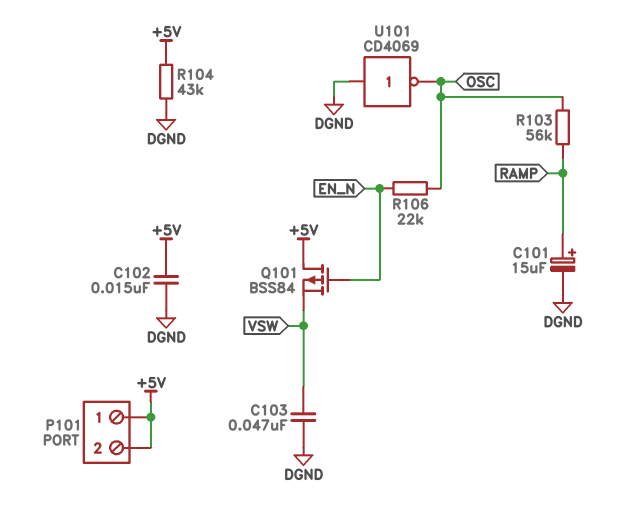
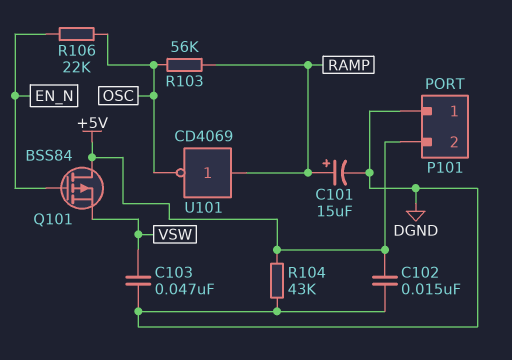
P101 pin 1: +5V -> DGND
U101: NOT CD4069 (in DGND, out OSC) -> NOT CD4069 (in RAMP, out OSC)

